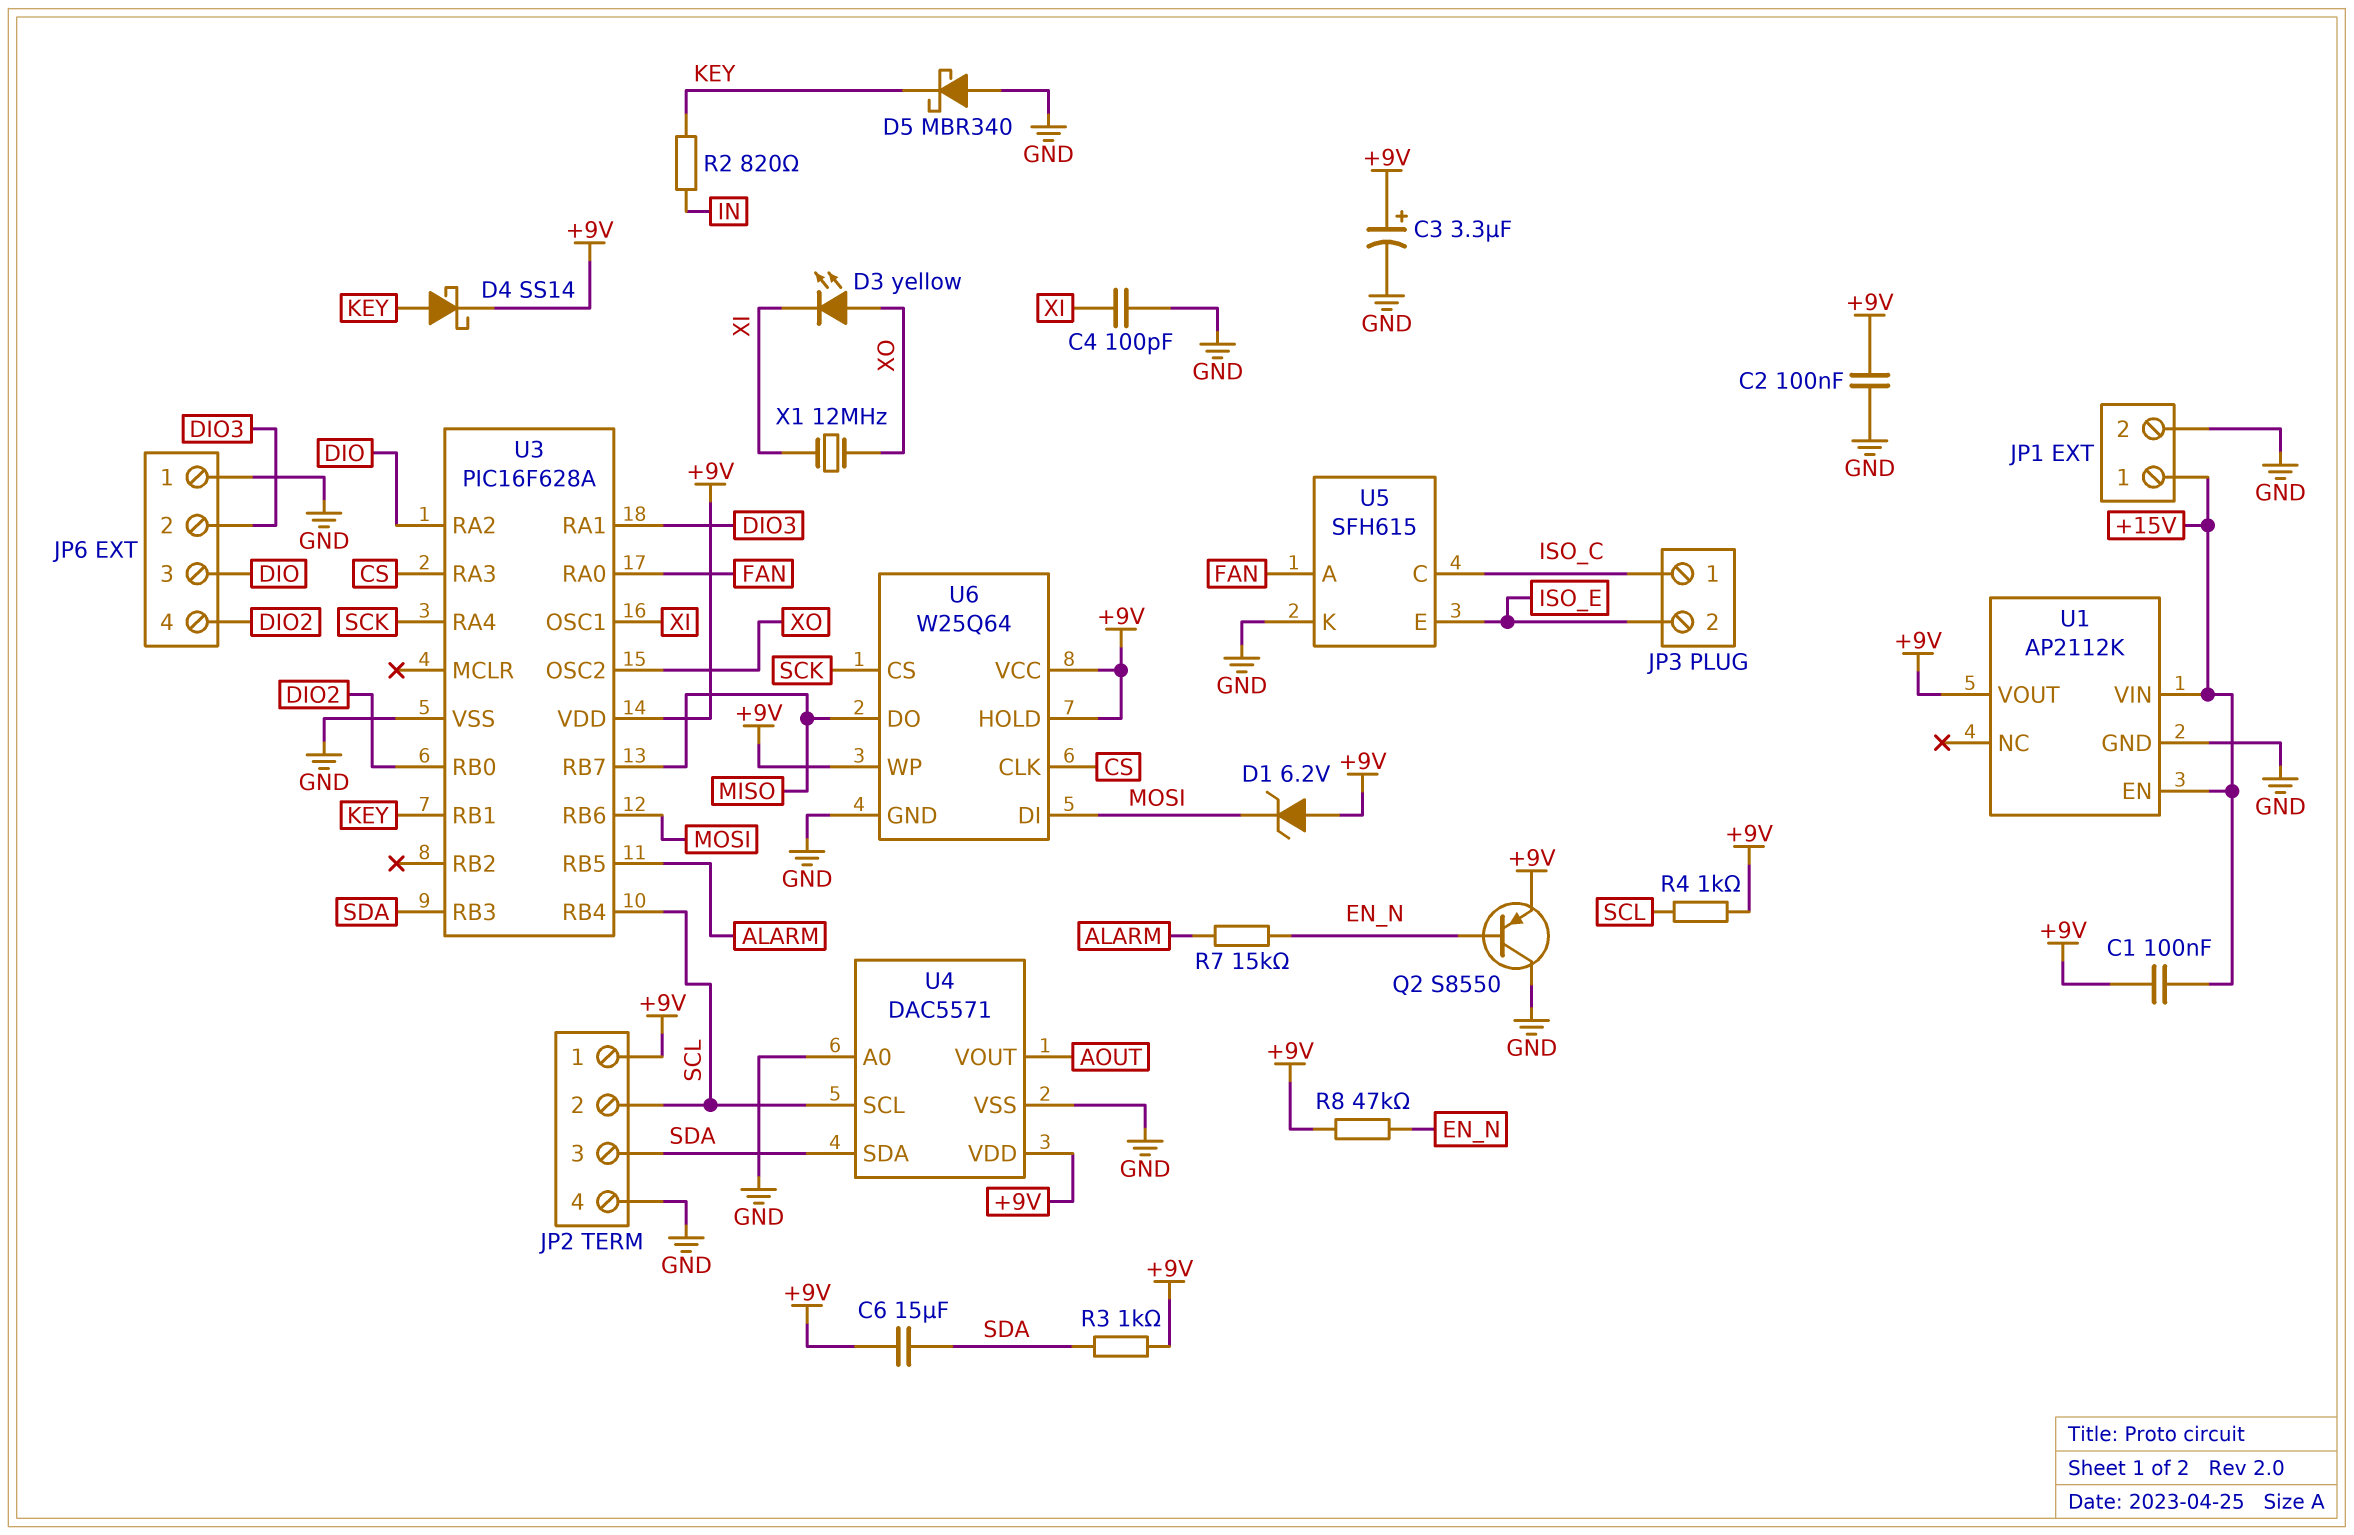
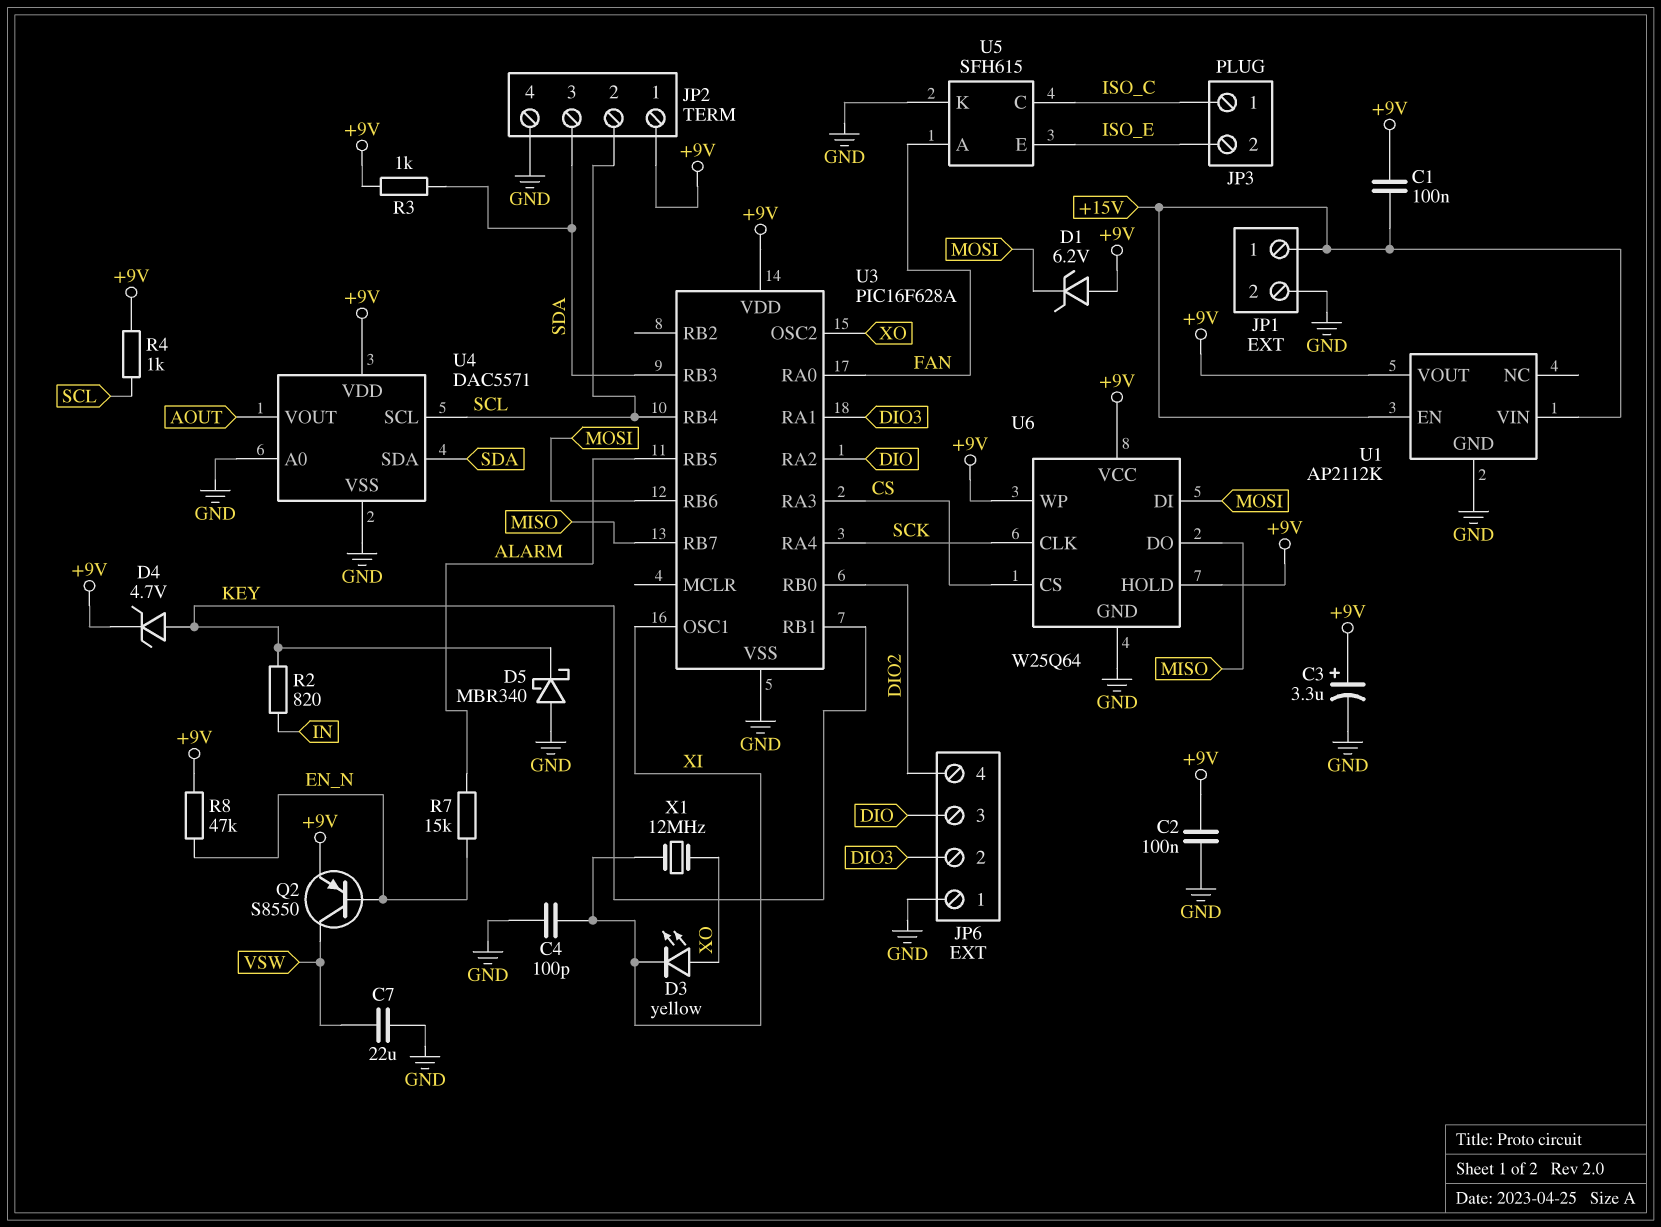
C6: 15uF (+9V, SDA) -> none
C7: none -> 22uF (GND, VSW)
D4: schottky SS14 (A KEY, K +9V) -> zener 4.7V (A KEY, K +9V)
Q2: PNP S8550 (B EN_N, C GND, E +9V) -> PNP S8550 (B EN_N, C VSW, E +9V)
U6 pin CLK: CS -> SCK
U6 pin CS: SCK -> CS

